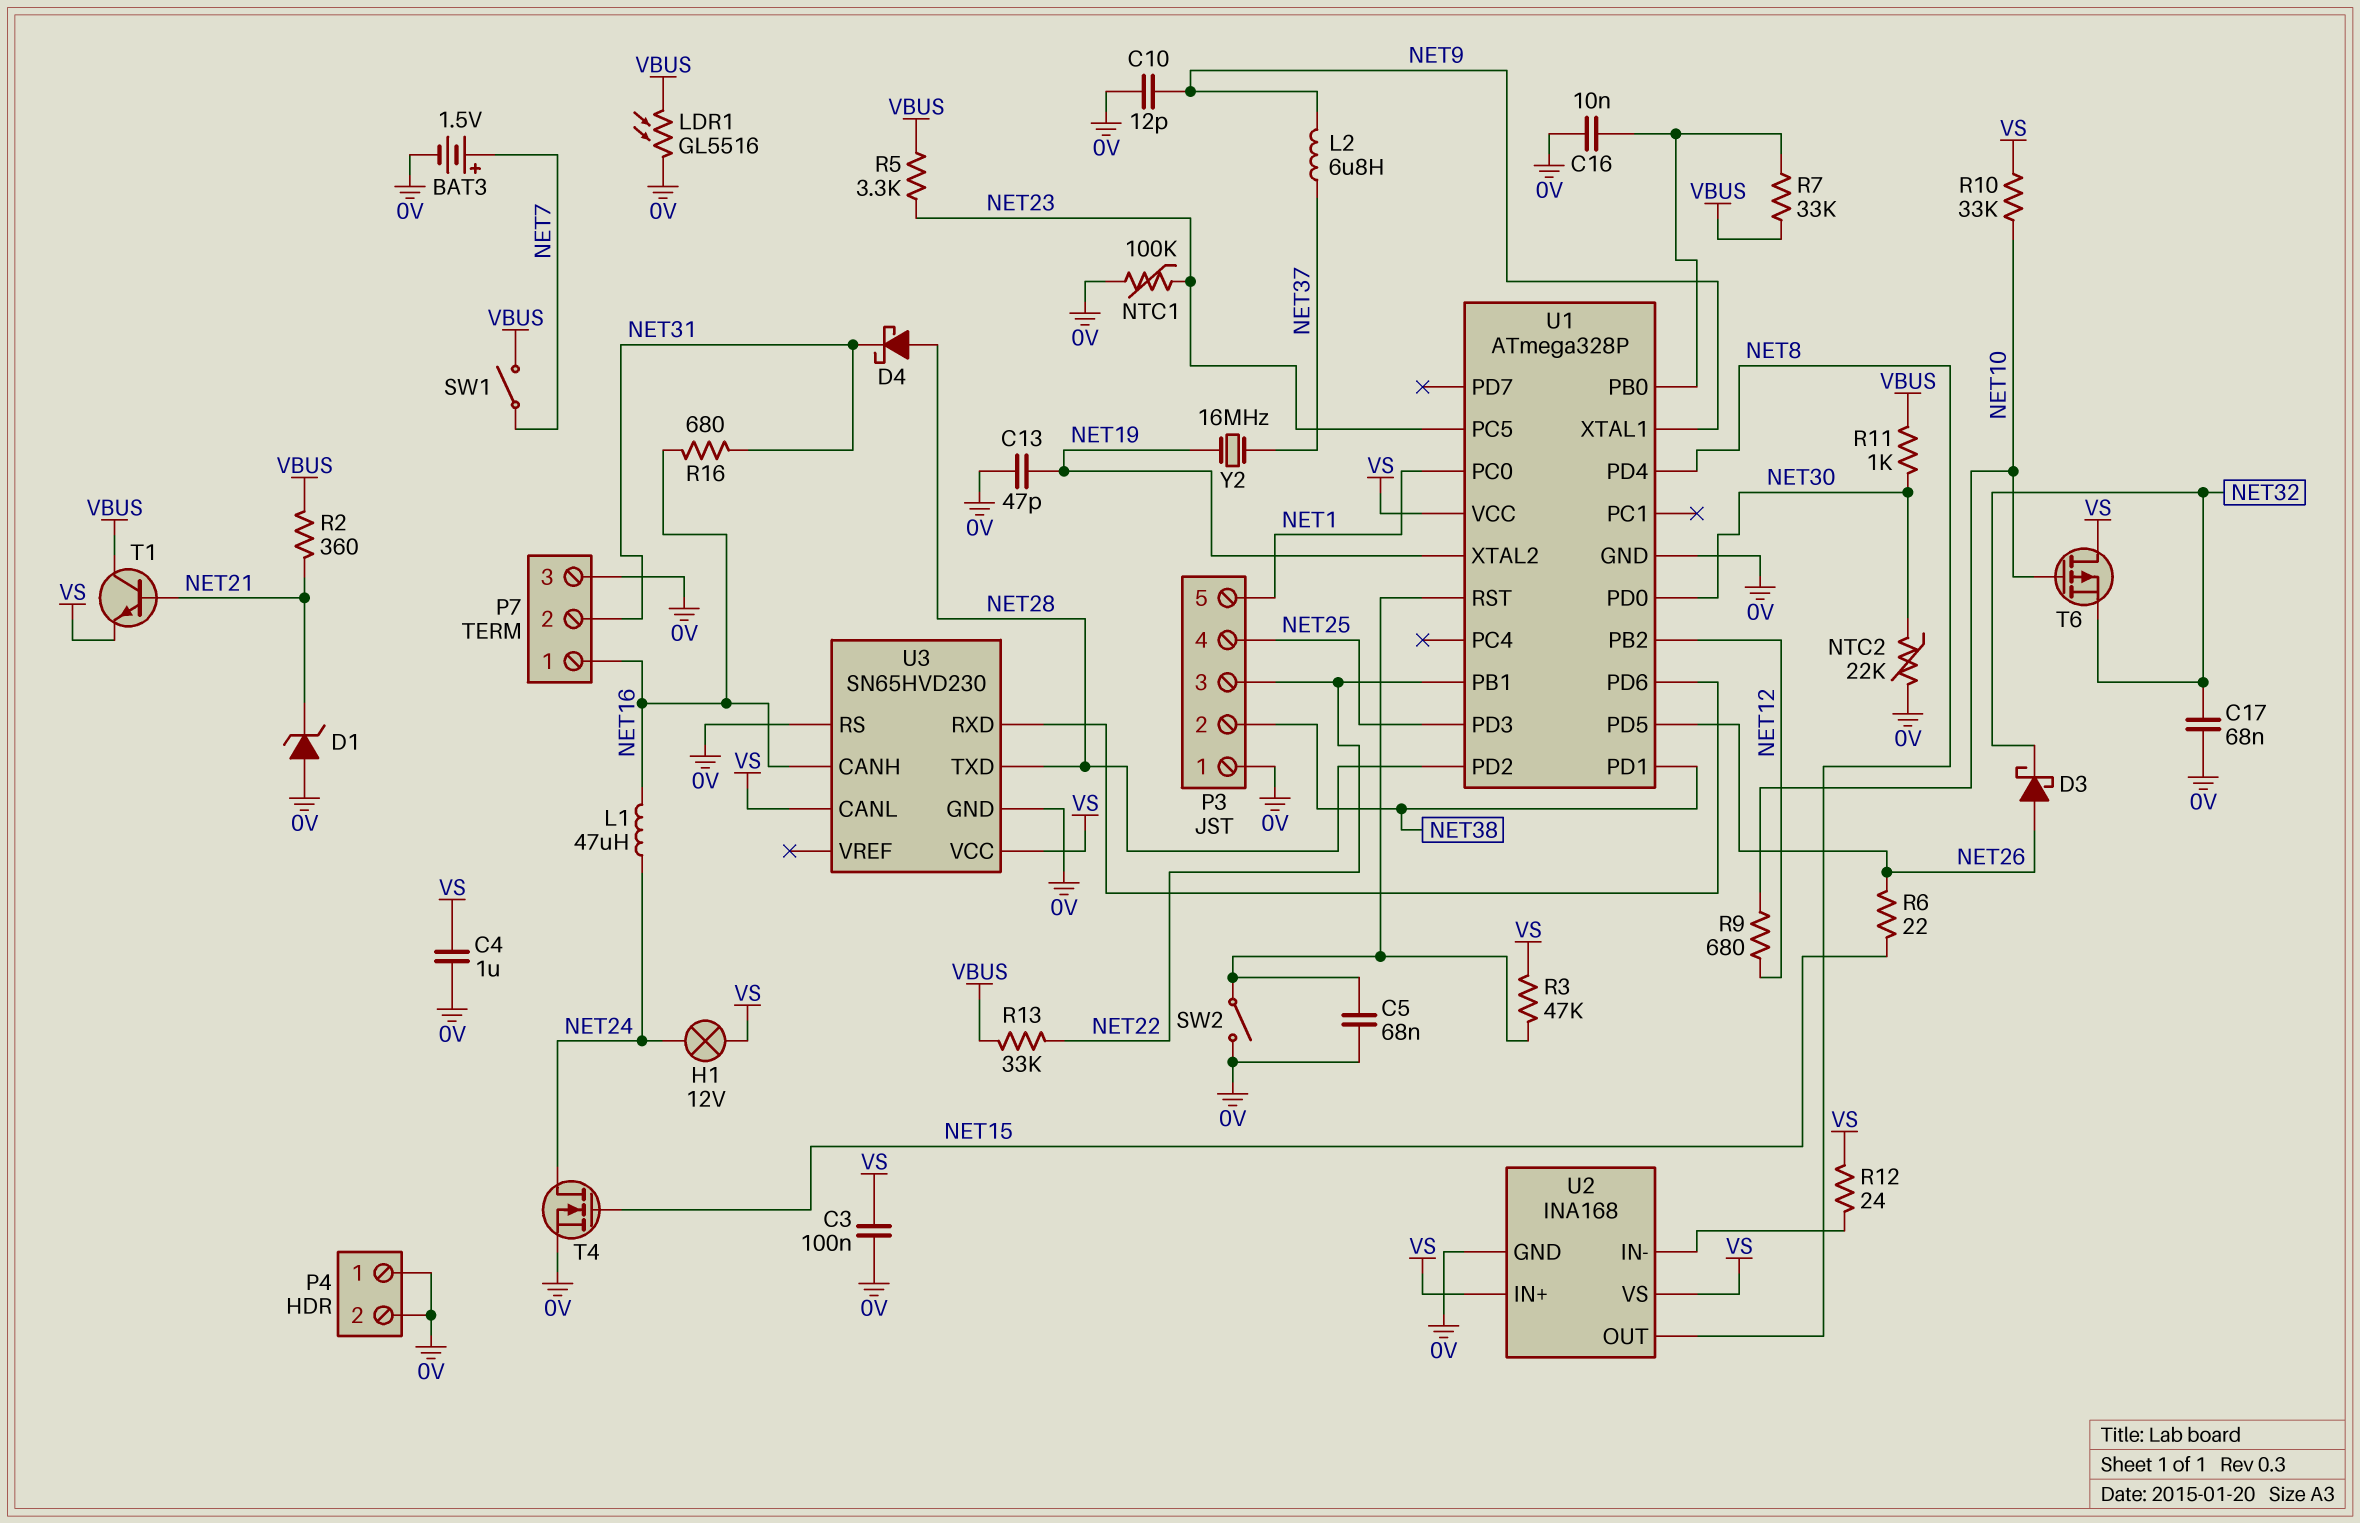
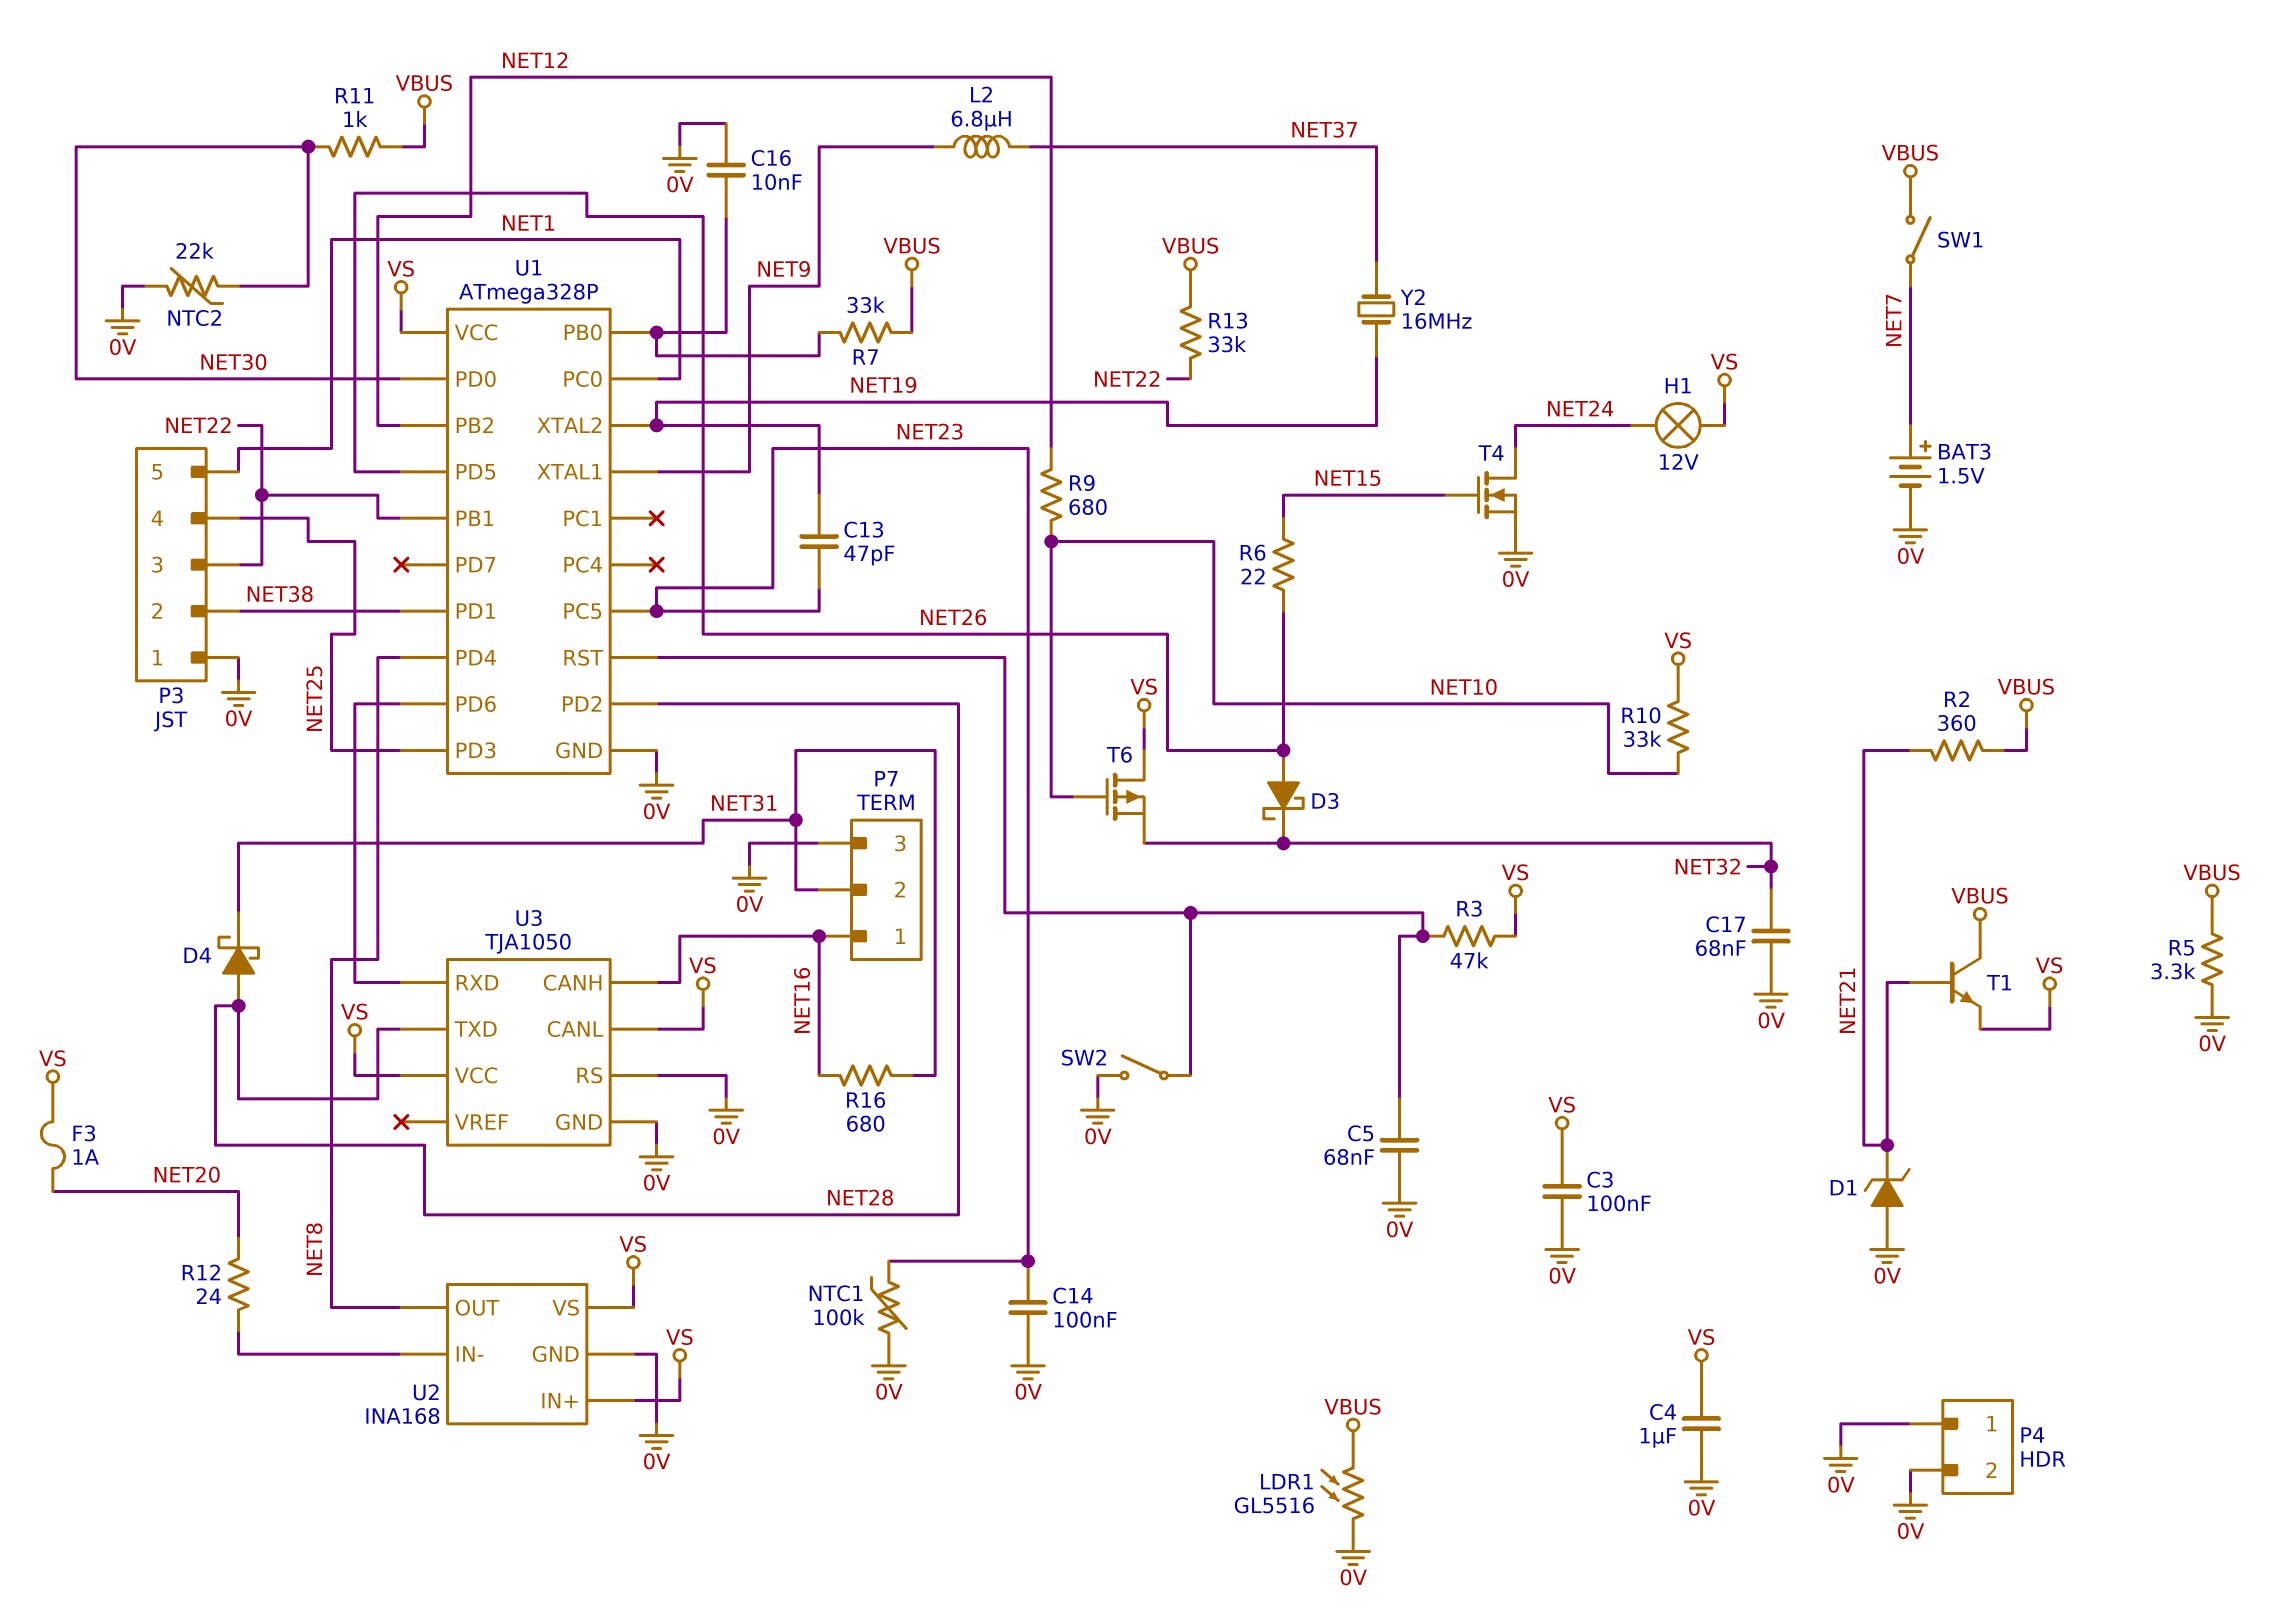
C10: 12pF (0V, NET9) -> none
C13: 47pF (0V, NET19) -> 47pF (NET19, NET23)
C14: none -> 100nF (0V, NET23)
F3: none -> 1A (NET20, VS)
L1: 47uH (NET16, NET24) -> none
R5: 3.3k (NET23, VBUS) -> 3.3k (0V, VBUS)
R12: 24 (U2/IN-, VS) -> 24 (NET20, U2/IN-)
U3: SN65HVD230 -> TJA1050

